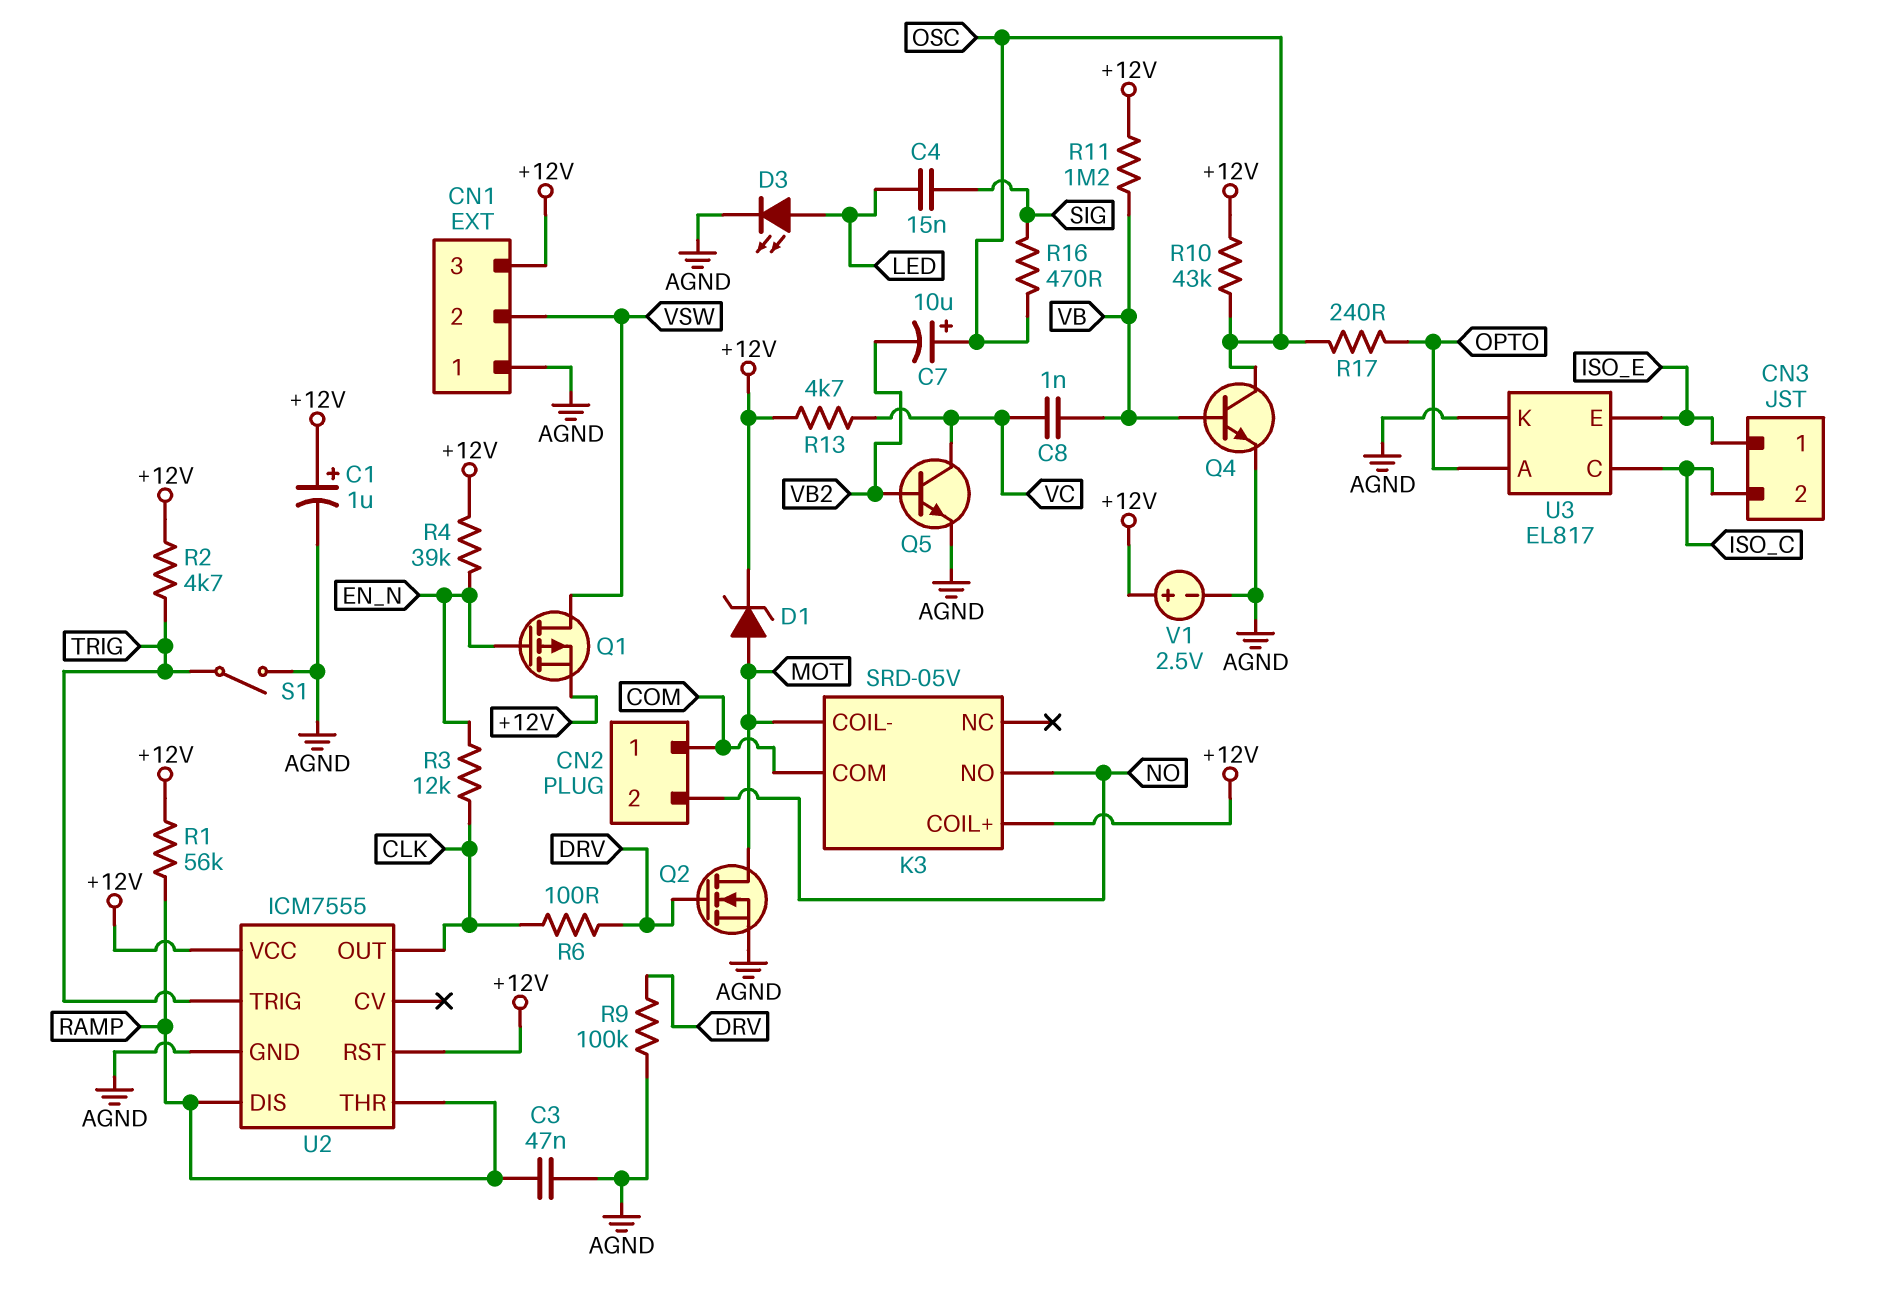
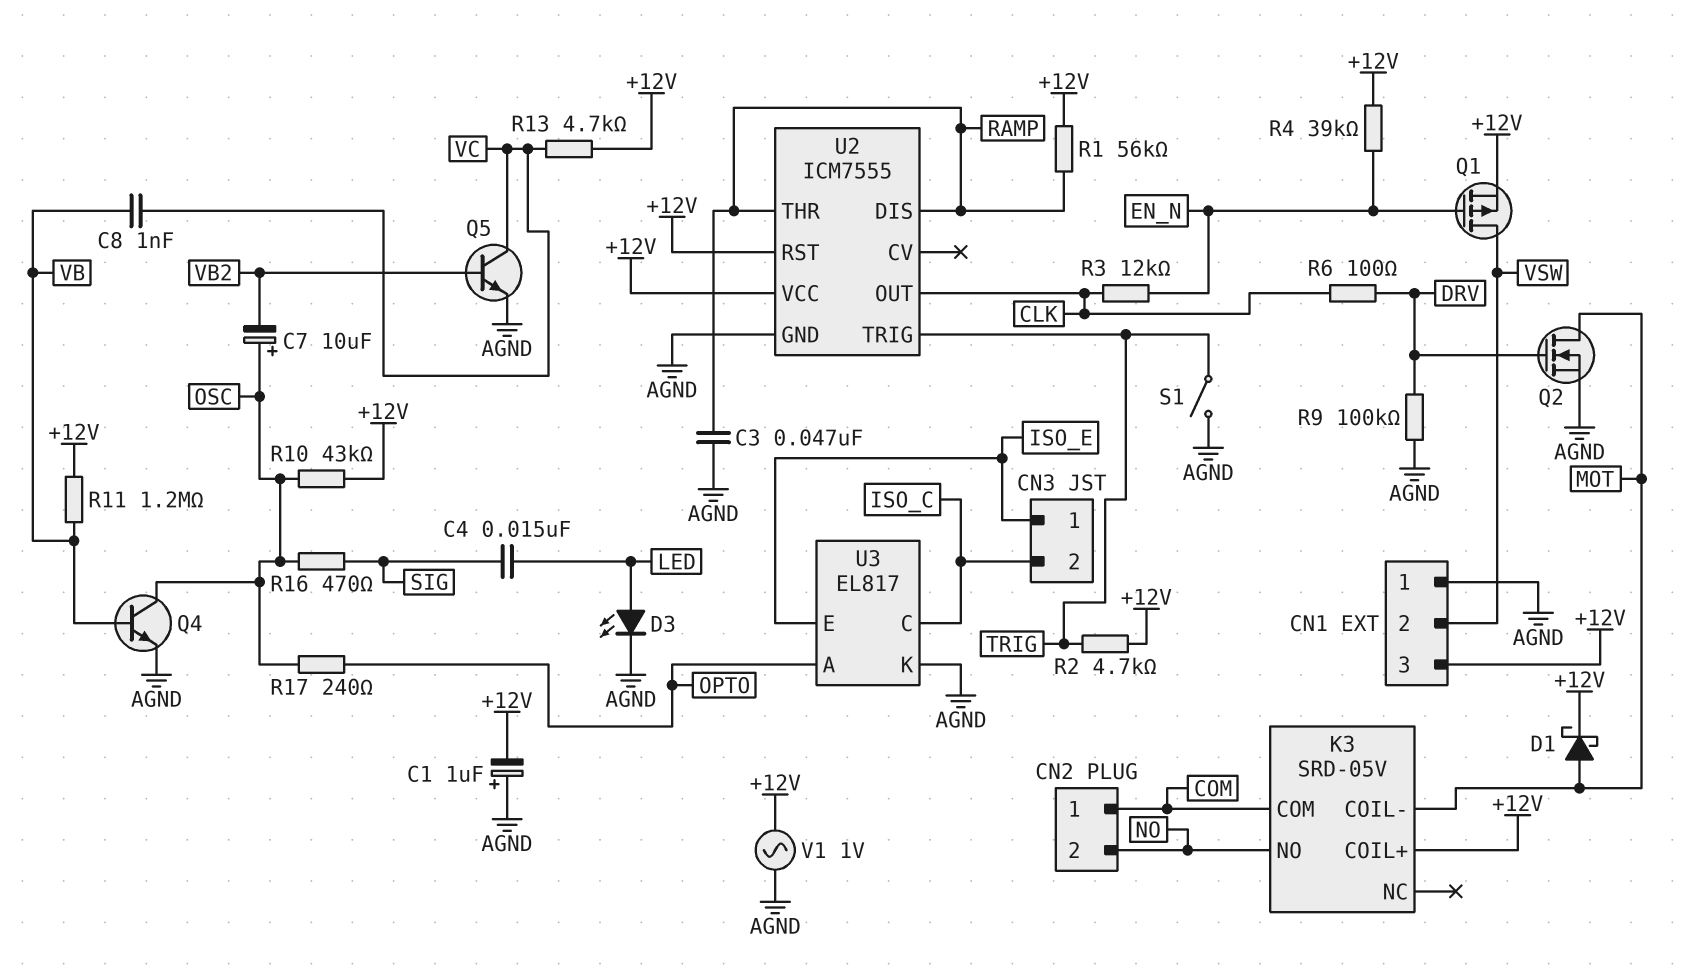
C1: 1uF (plus +12V, minus AGND) -> 1uF (plus AGND, minus +12V)
D1: zener (A MOT, K +12V) -> schottky (A MOT, K +12V)
V1: 2.5V (plus +12V, minus AGND) -> AC 1V (+12V, AGND)

